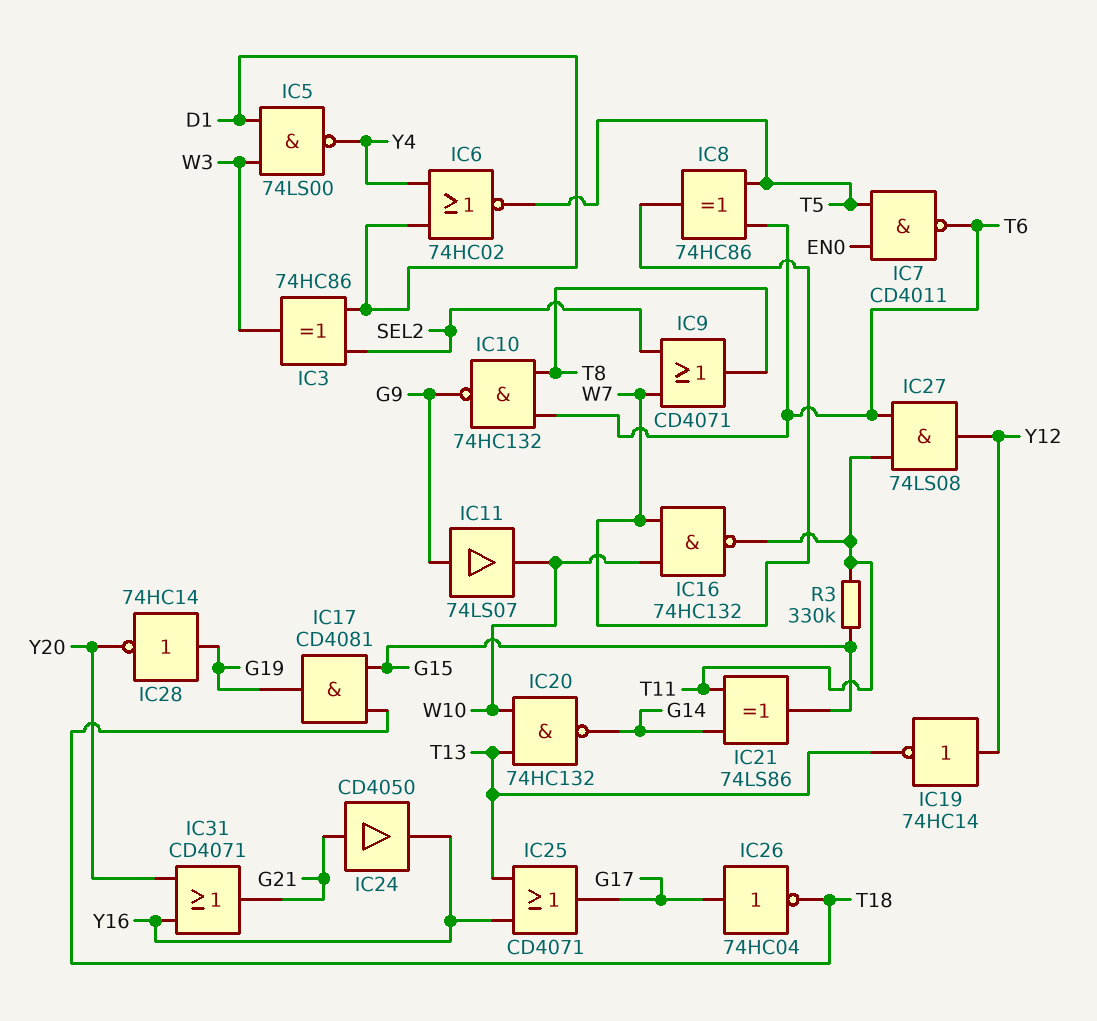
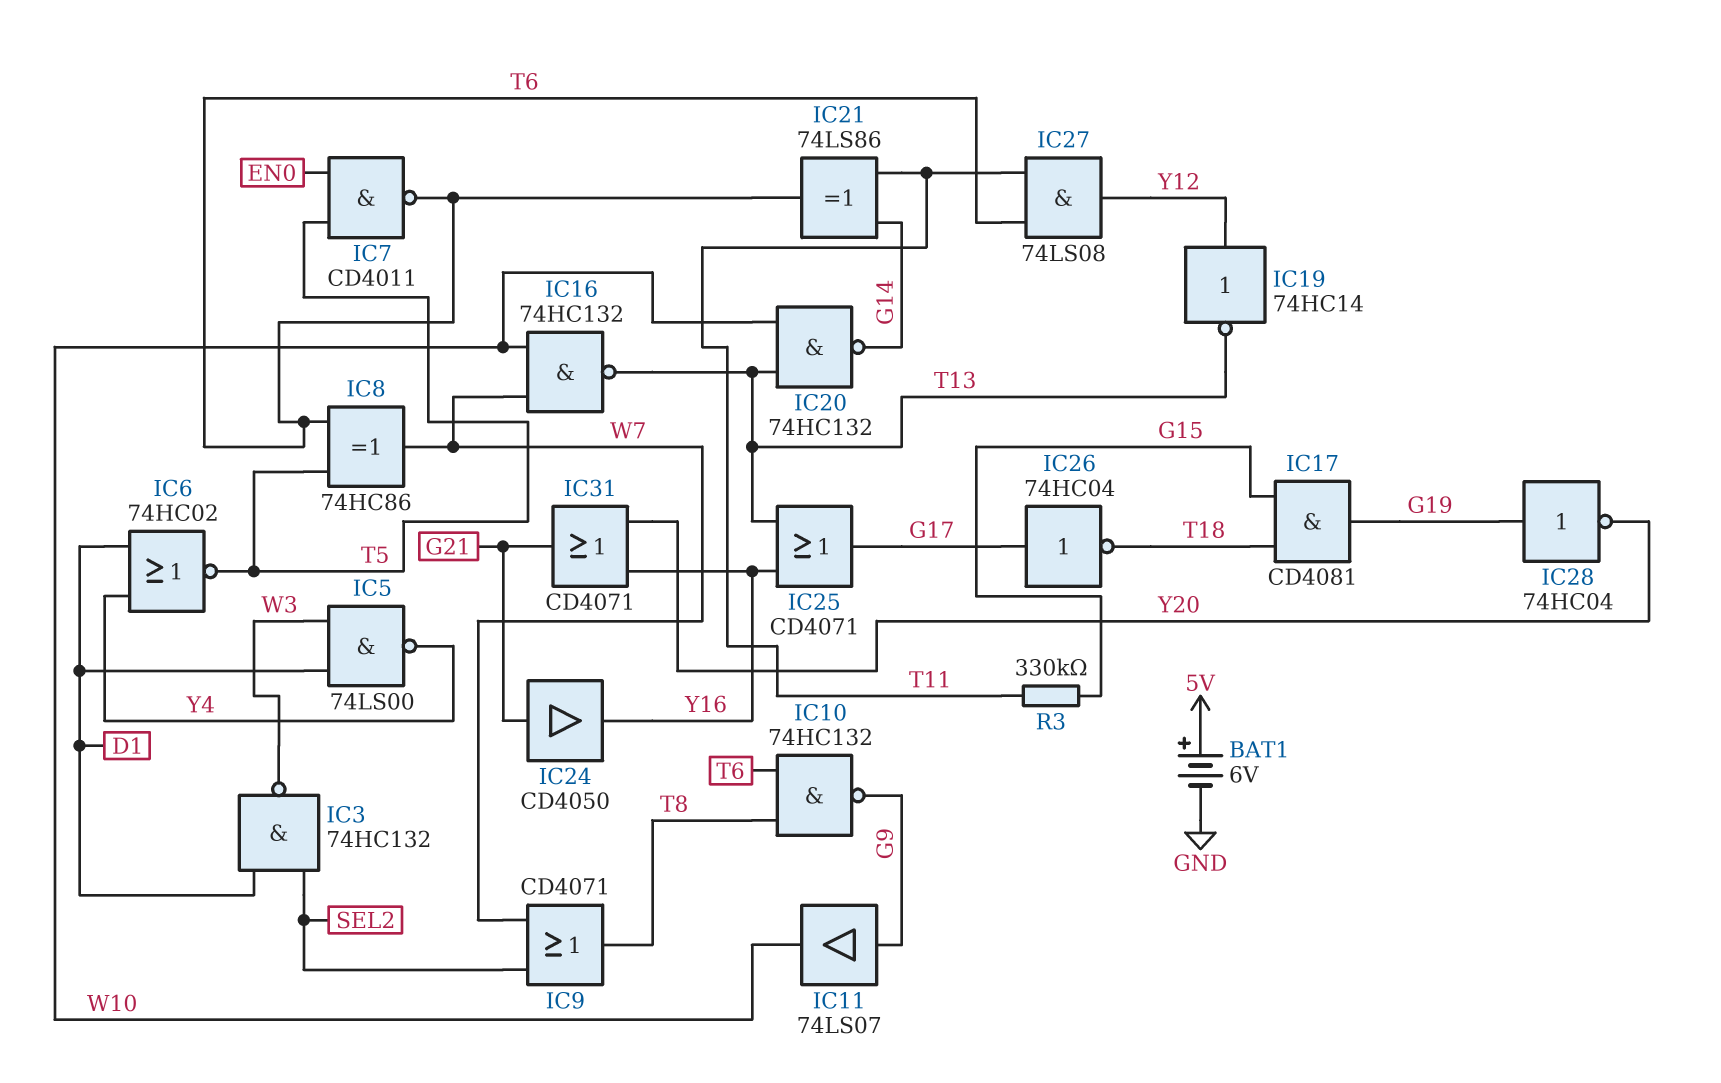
BAT1: none -> 6V (plus 5V, minus GND)
IC3: XOR 74HC86 (in D1, in SEL2, out W3) -> NAND 74HC132 (in D1, in SEL2, out W3)
IC16: NAND 74HC132 (in W7, in W10, out T11) -> NAND 74HC132 (in W7, in W10, out T13)
IC21: XOR 74LS86 (in G14, in T11, out G15) -> XOR 74LS86 (in G14, in T11, out T6)
IC28: NOT 74HC14 (in G19, out Y20) -> NOT 74HC04 (in G19, out Y20)

